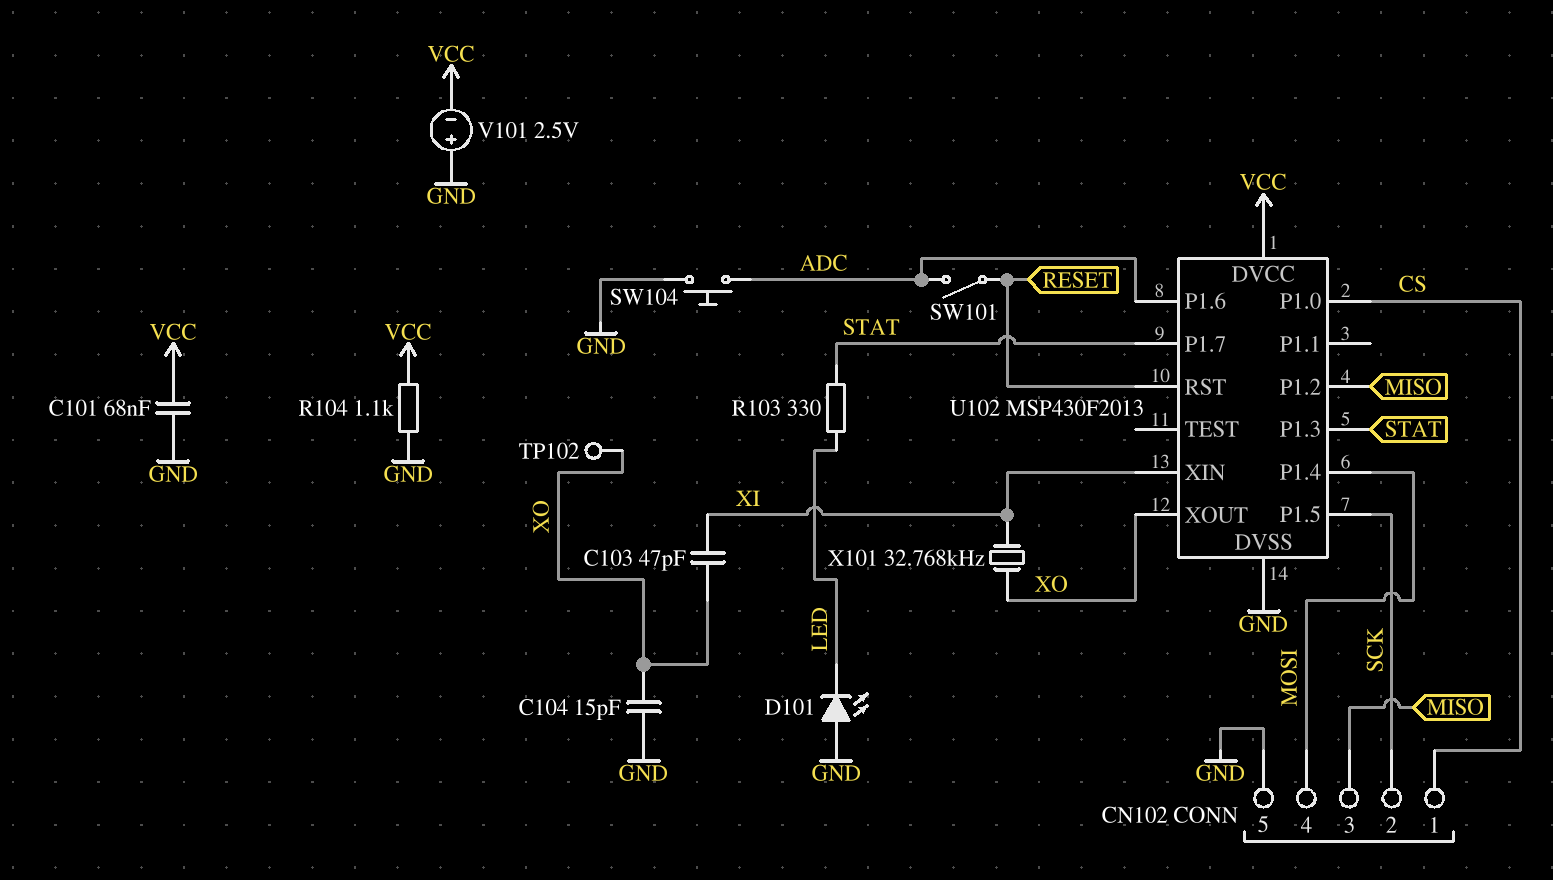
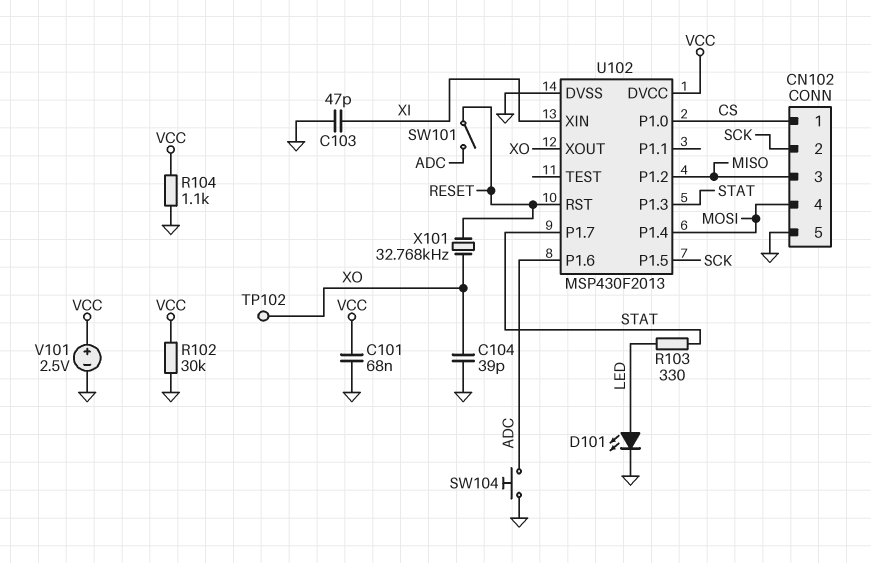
C103: 47pF (XI, XO) -> 47pF (GND, XI)
C104: 15pF (GND, XO) -> 39pF (GND, XO)
D101: LED (A GND, K LED) -> LED (A LED, K GND)
R102: none -> 30k (GND, VCC)
V101: 2.5V (plus GND, minus VCC) -> 2.5V (plus VCC, minus GND)
X101: 32.768kHz (XI, XO) -> 32.768kHz (RESET, XO)

